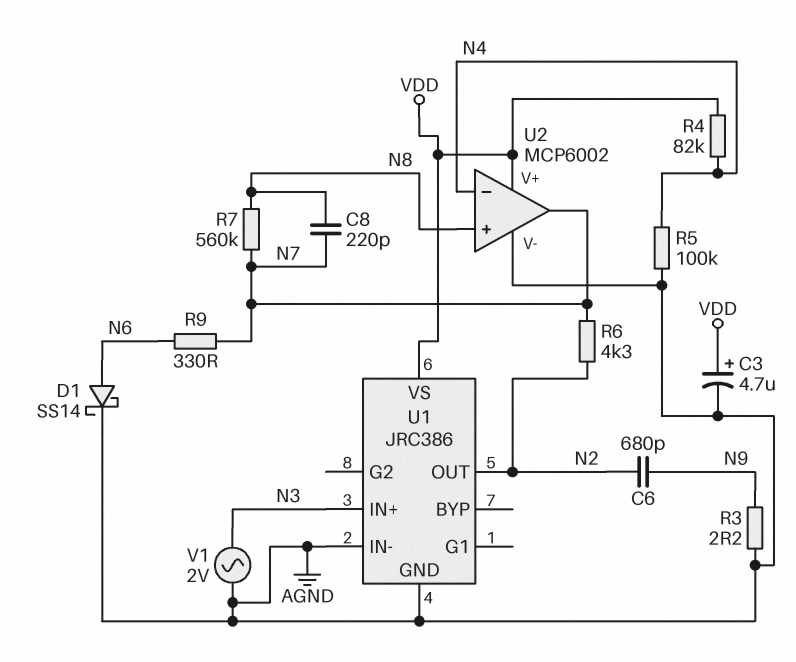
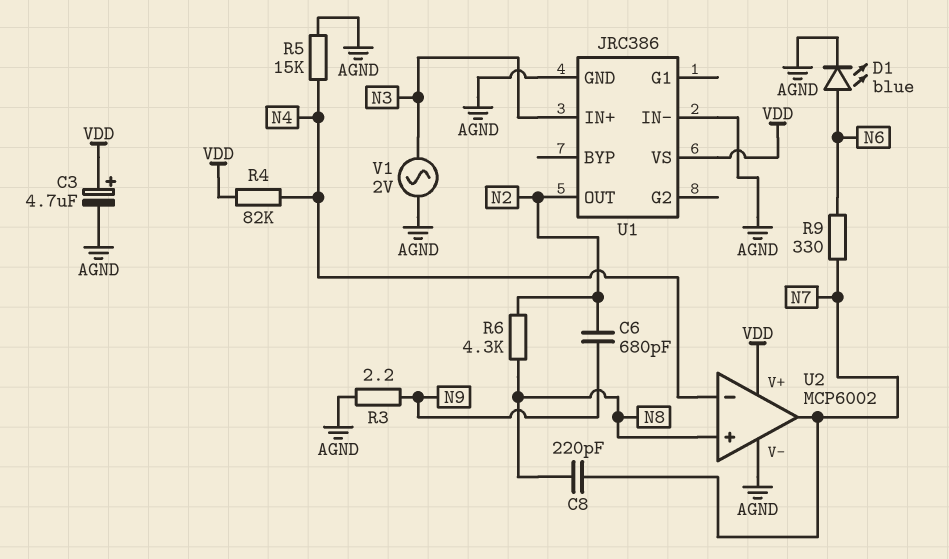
D1: schottky SS14 (A N6, K AGND) -> LED blue (A N6, K AGND)
R5: 100k (AGND, N4) -> 15k (AGND, N4)
R6: 4.3k (N2, N7) -> 4.3k (N2, N8)
R7: 560k (N7, N8) -> none

